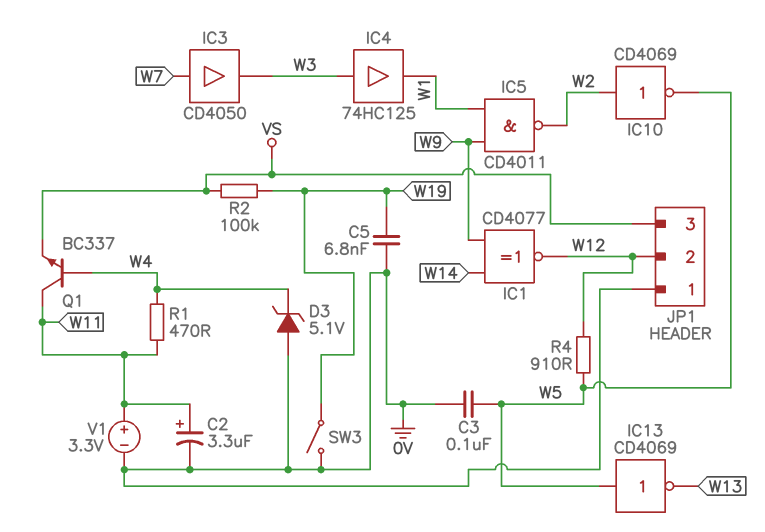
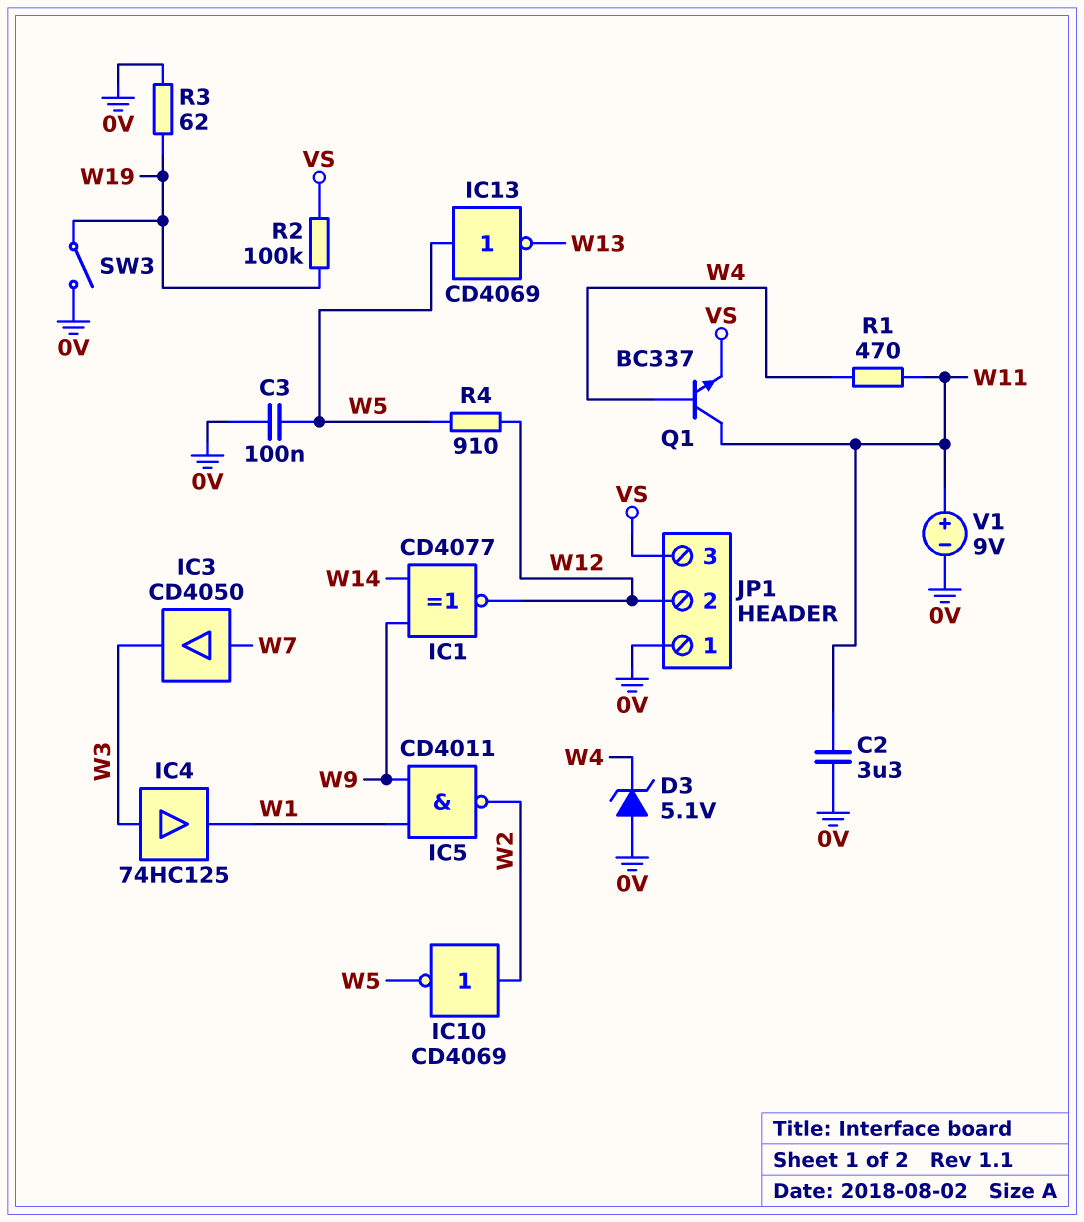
C2: 3.3uF (plus W11, minus 0V) -> 3.3uF (0V, W11)
C5: 6.8nF (0V, W19) -> none
R3: none -> 62 (0V, W19)
V1: 3.3V (plus W11, minus 0V) -> 9V (plus W11, minus 0V)

